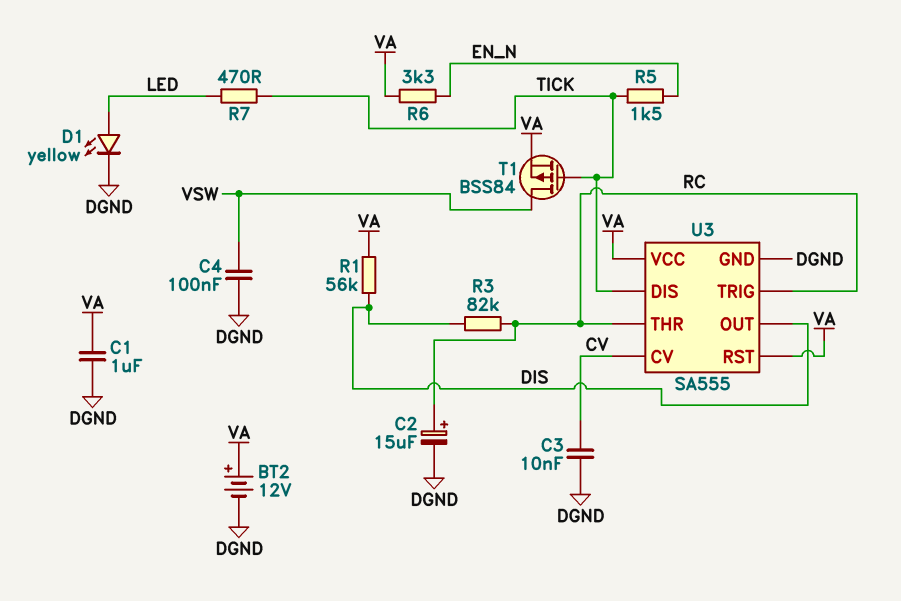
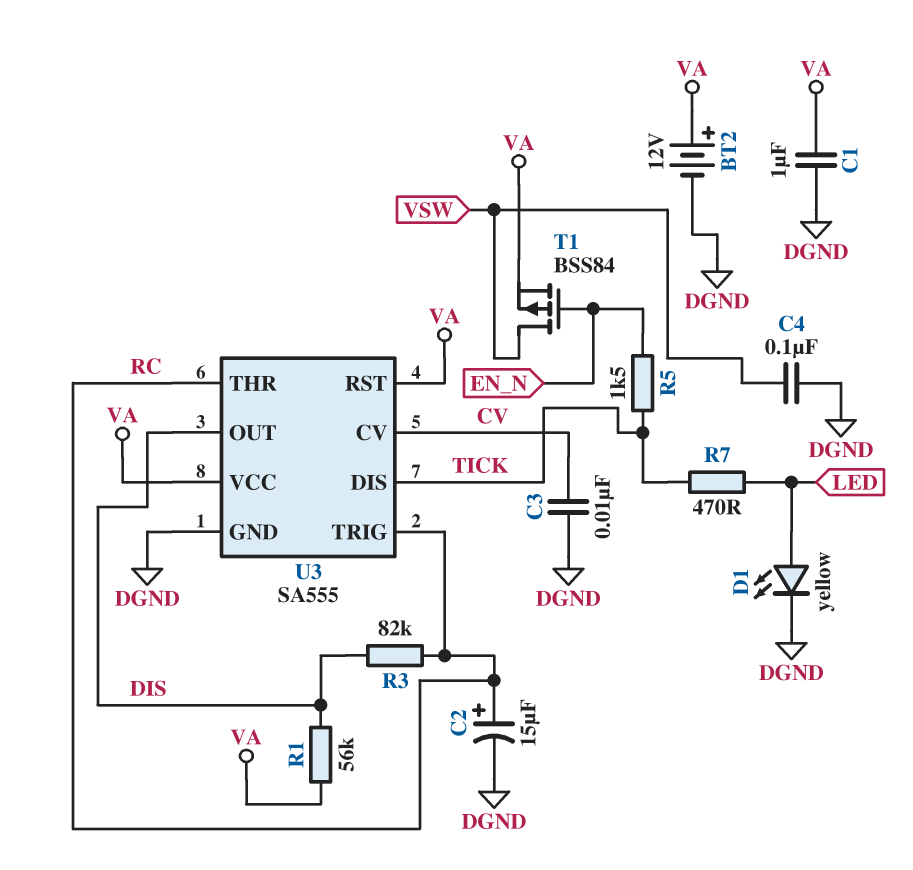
R6: 3.3k (EN_N, VA) -> none
T1: PMOS BSS84 (G TICK, D VSW, S VA) -> PMOS BSS84 (G EN_N, D VSW, S VA)

